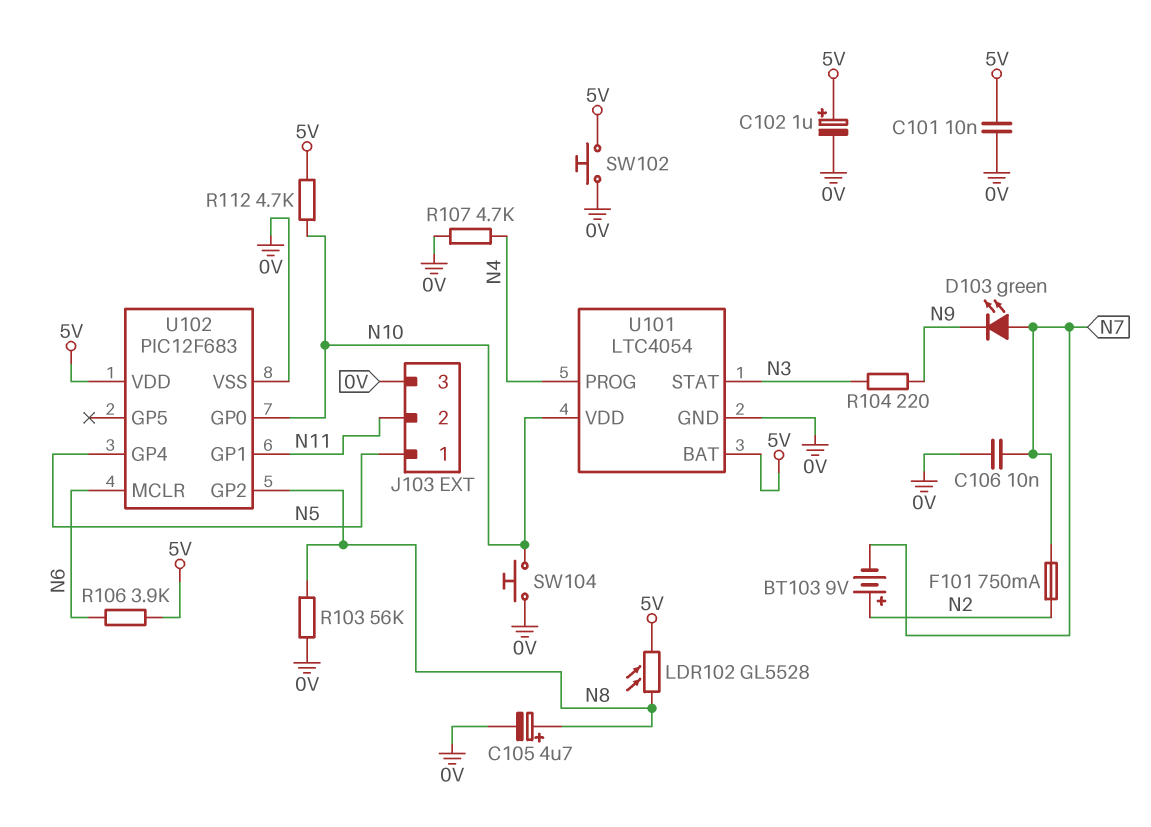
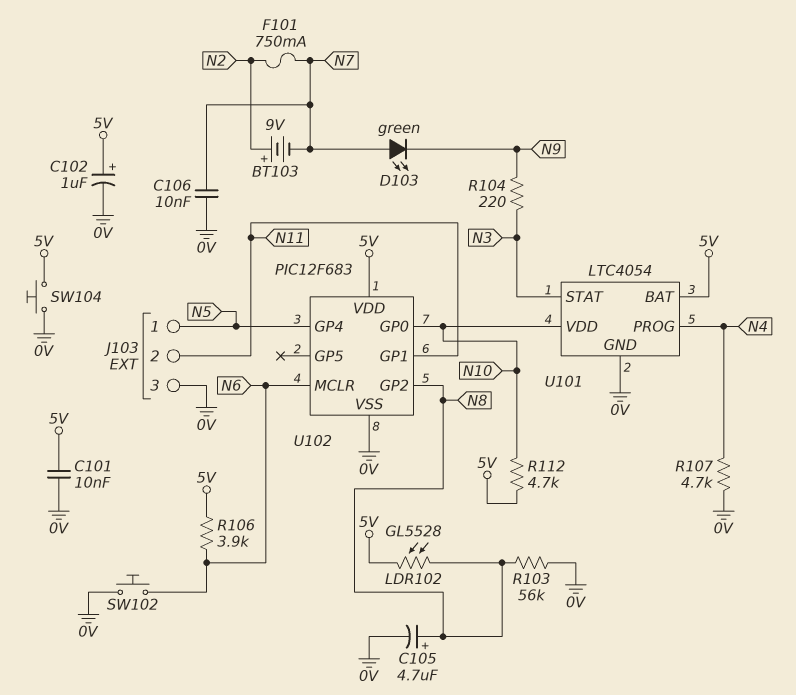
SW102: button (0V, 5V) -> button (0V, N6)
SW104: button (0V, N10) -> button (0V, 5V)

